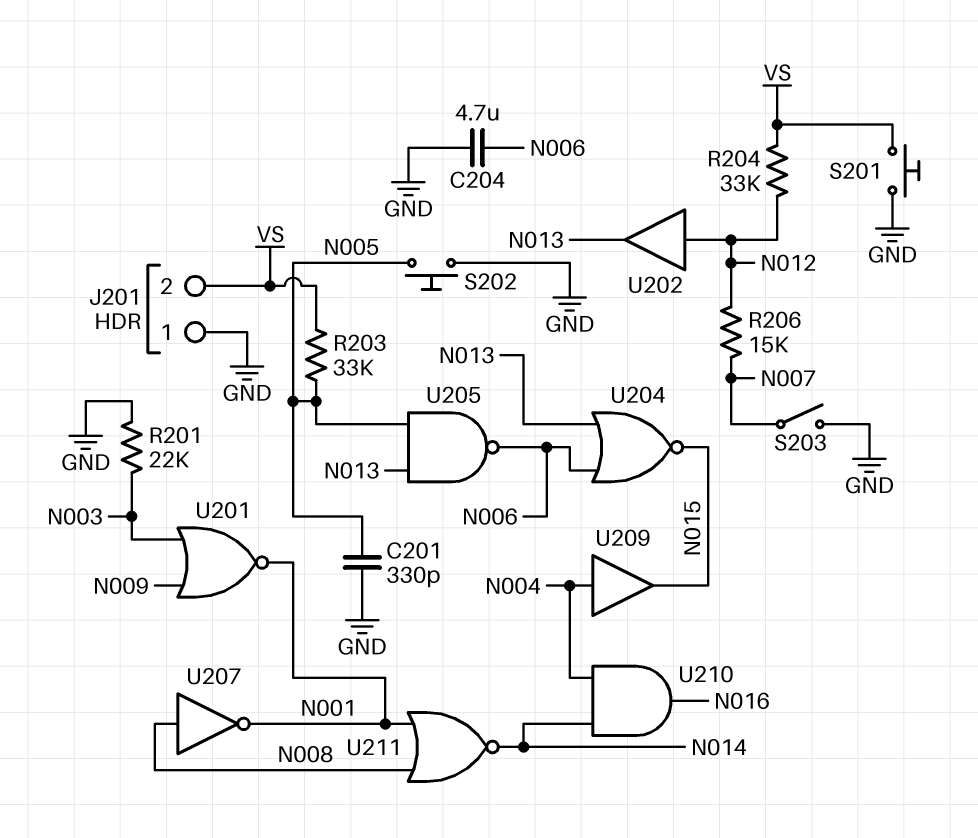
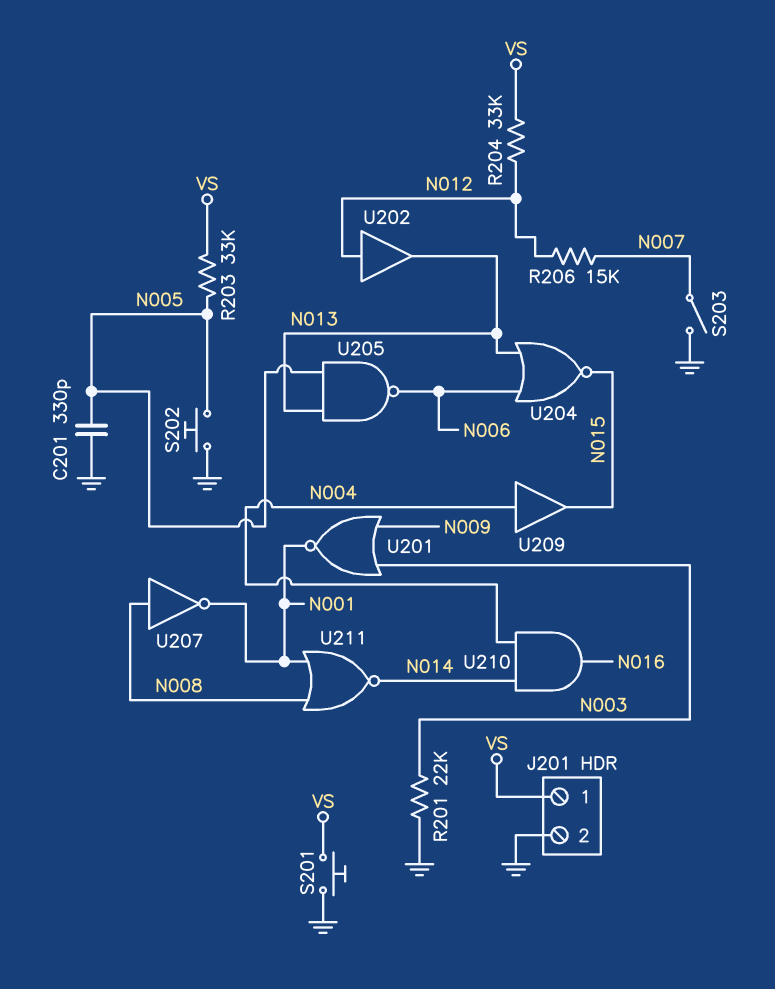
C204: 4.7uF (GND, N006) -> none
J201 pin 1: GND -> VS
J201 pin 2: VS -> GND

